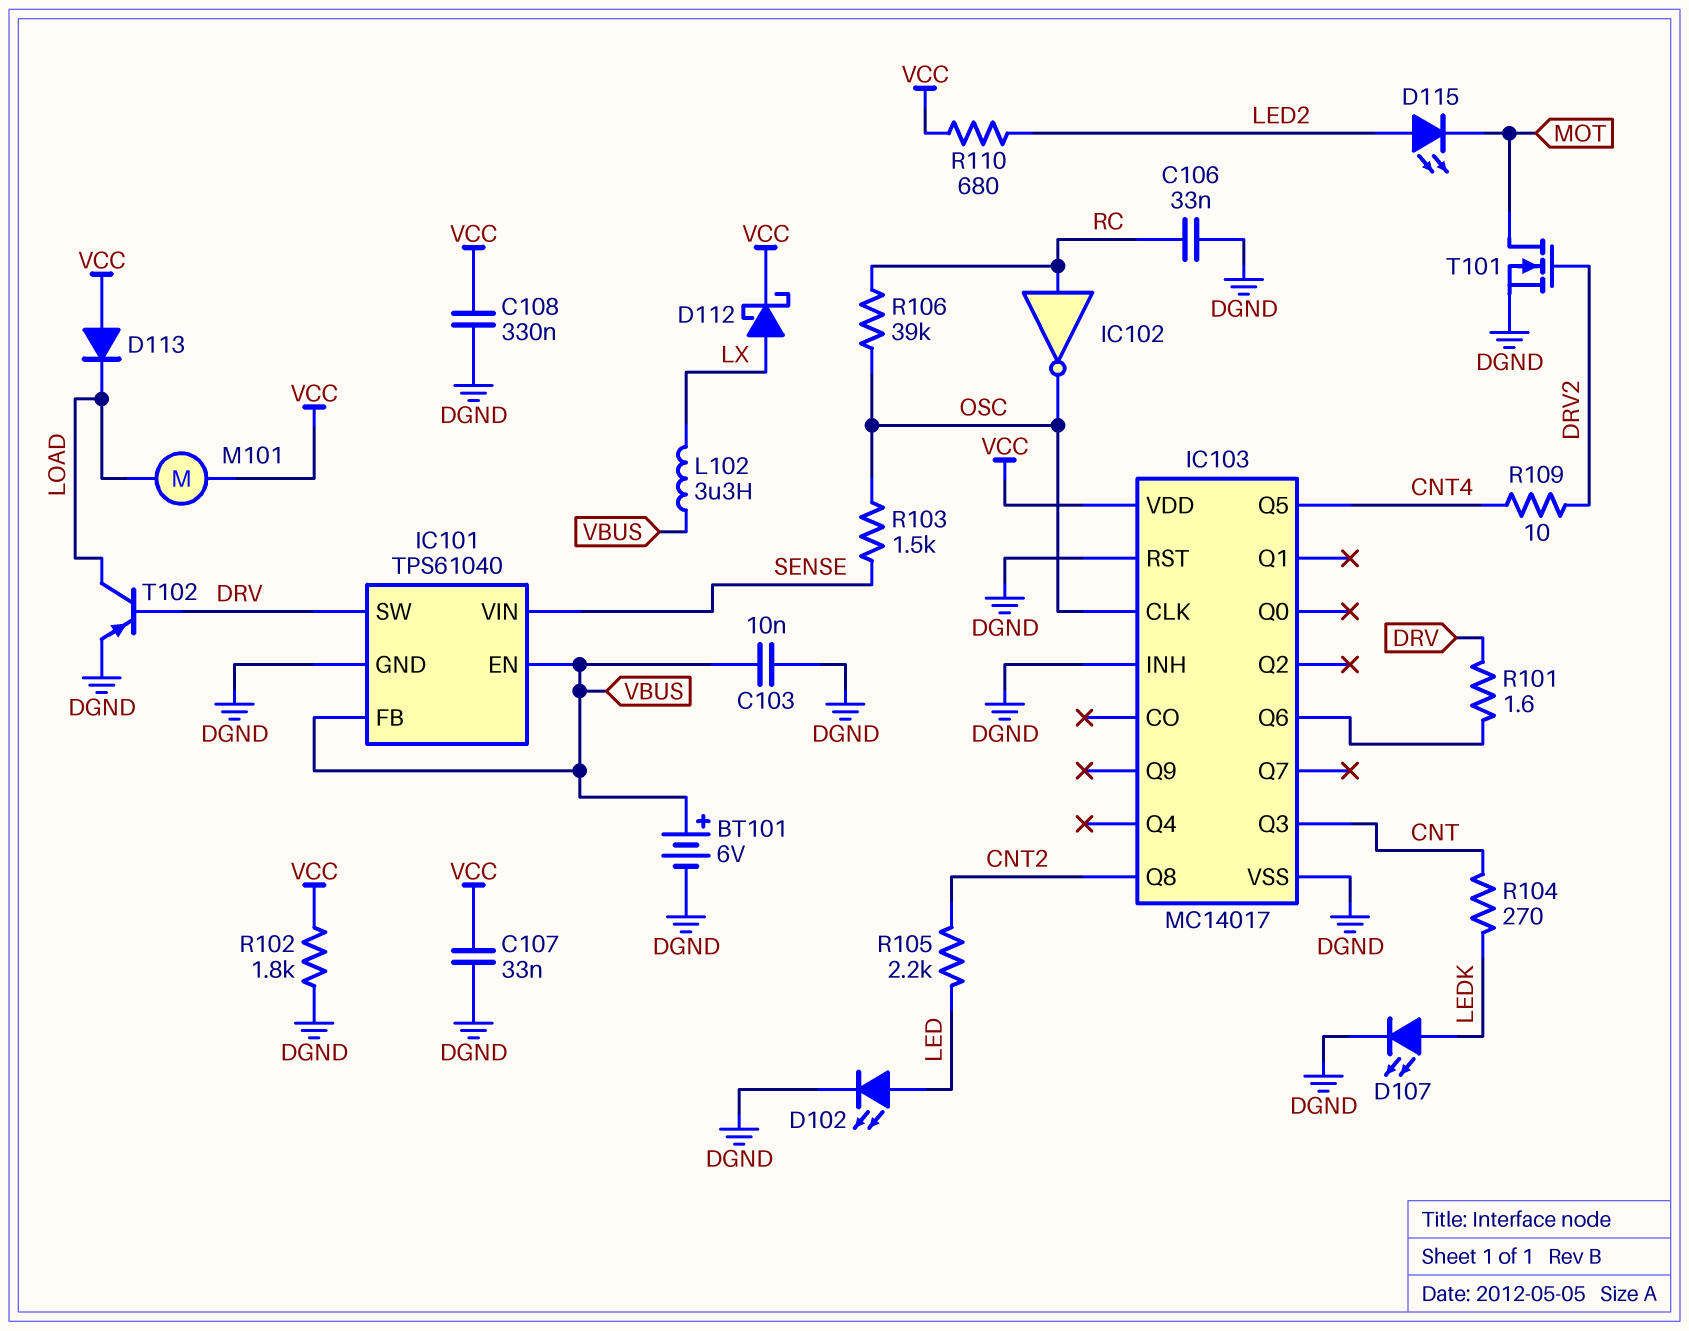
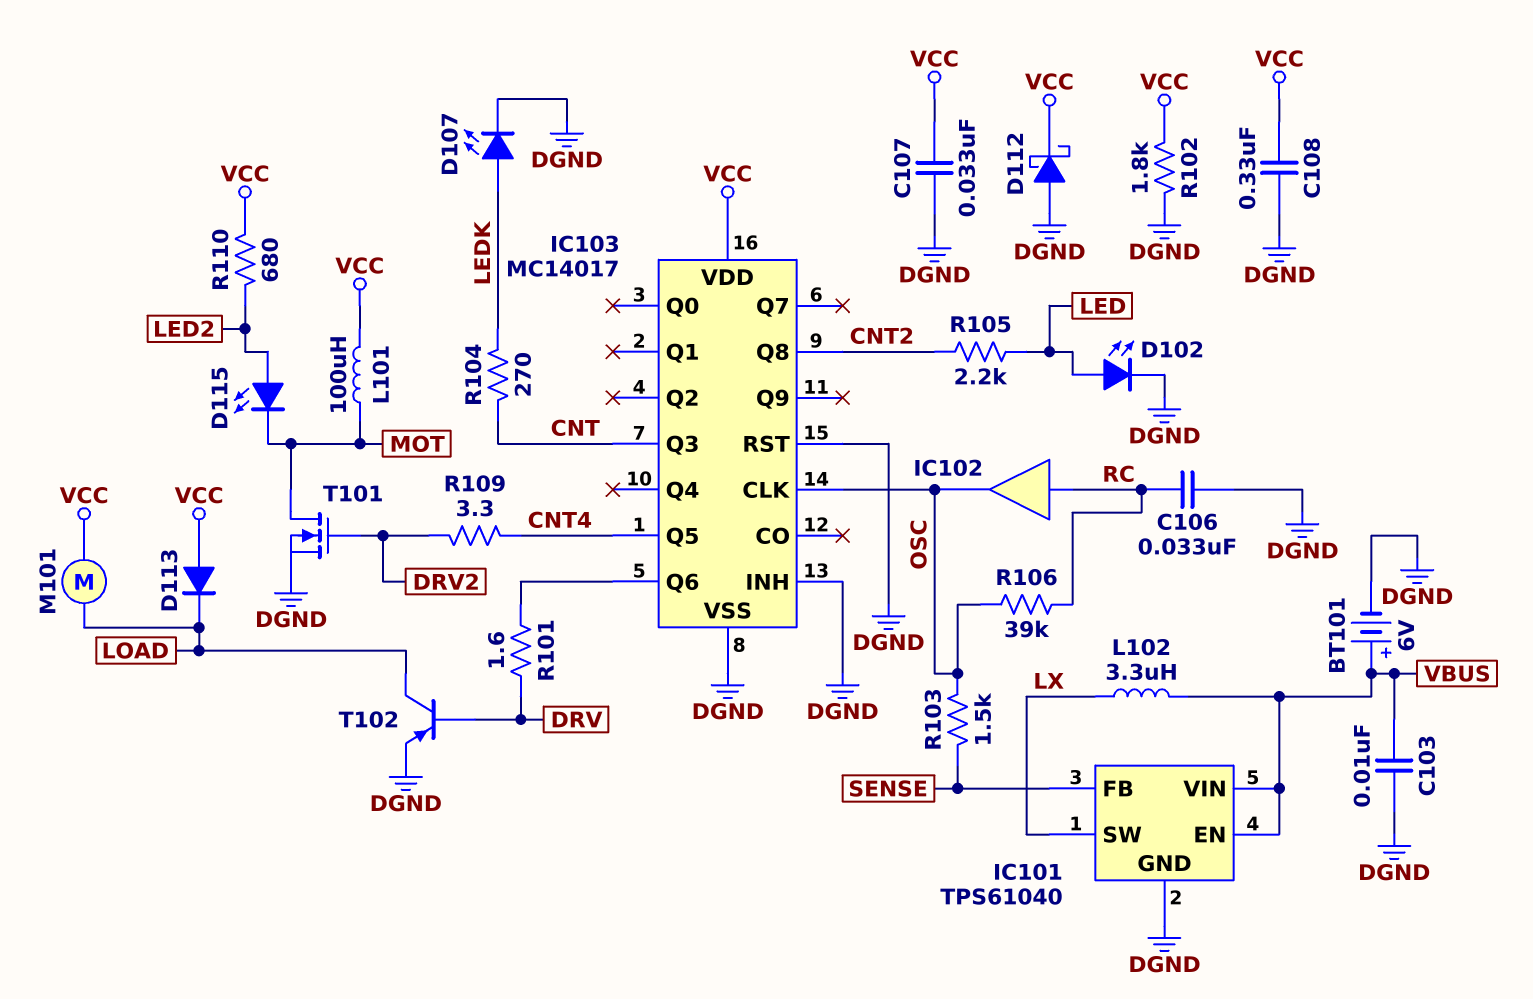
D112: schottky (A LX, K VCC) -> schottky (A DGND, K VCC)
IC101 pin FB: VBUS -> SENSE
IC101 pin SW: DRV -> LX
IC101 pin VIN: SENSE -> VBUS
IC102: NOT (in RC, out OSC) -> buffer (in RC, out OSC)
L101: none -> 100uH (MOT, VCC)
R109: 10 (CNT4, DRV2) -> 3.3 (CNT4, DRV2)

